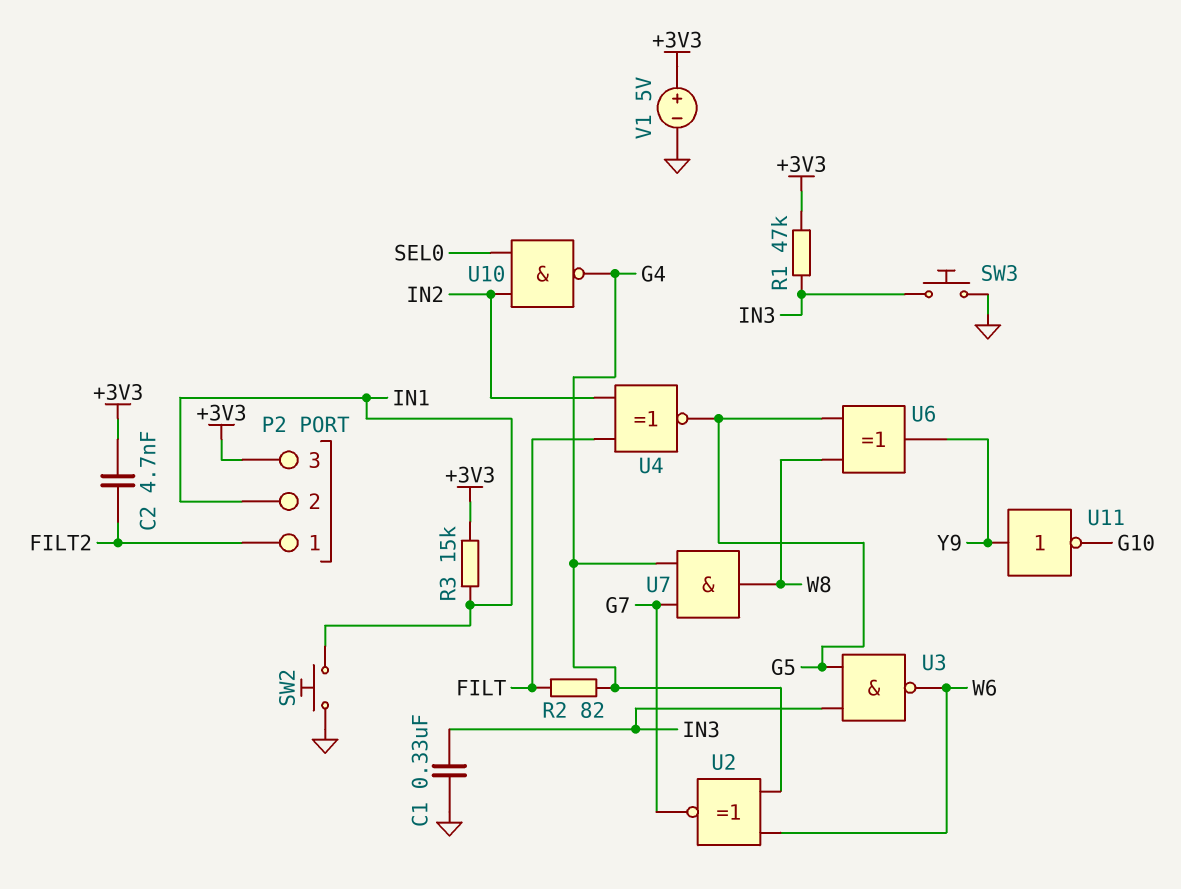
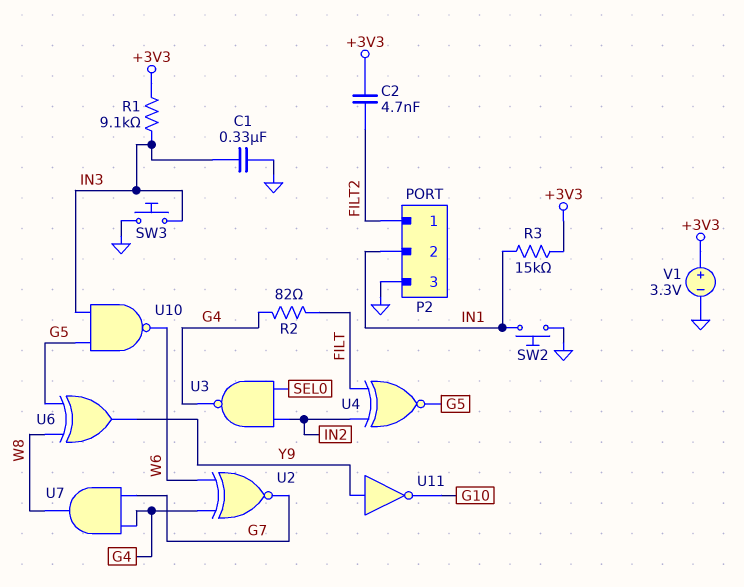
P2 pin 3: +3V3 -> GND
R1: 47k (+3V3, IN3) -> 9.1k (+3V3, IN3)
U3: NAND (in G5, in IN3, out W6) -> NAND (in IN2, in SEL0, out G4)
U10: NAND (in IN2, in SEL0, out G4) -> NAND (in G5, in IN3, out W6)
V1: 5V (plus +3V3, minus GND) -> 3.3V (plus +3V3, minus GND)

